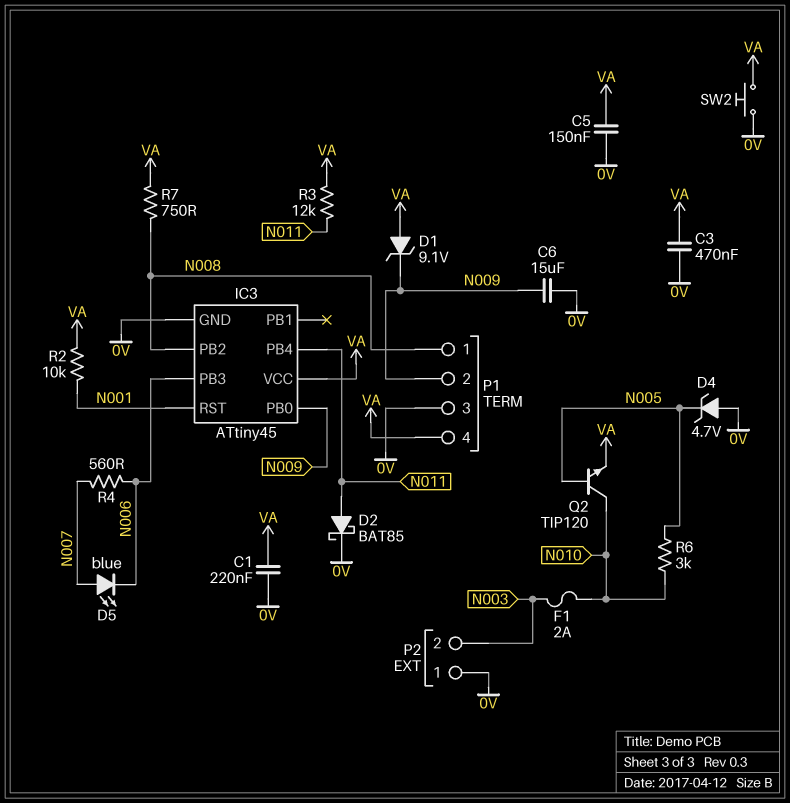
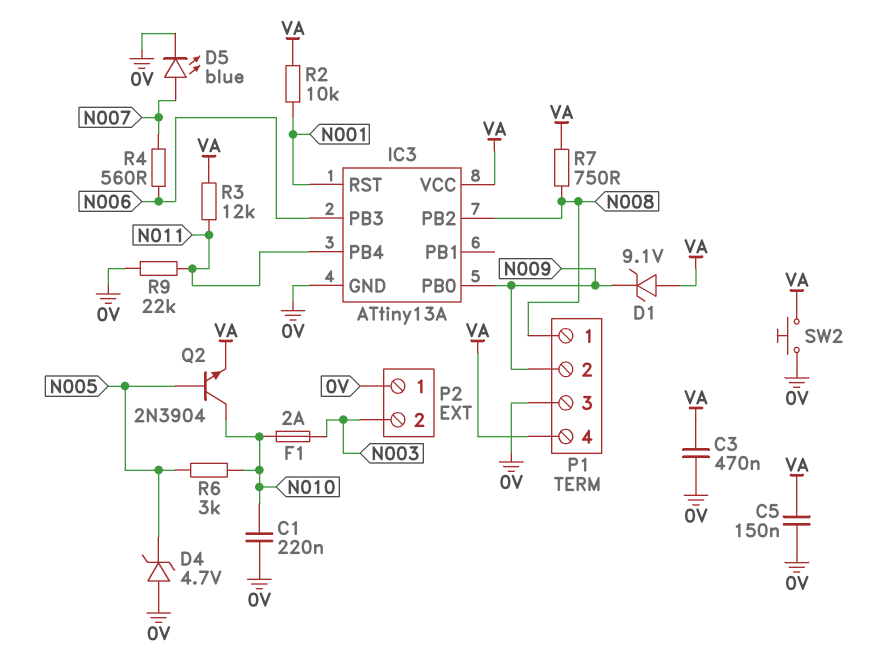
C1: 220nF (0V, VA) -> 220nF (0V, N010)
C6: 15uF (0V, N009) -> none
D2: schottky BAT85 (A N011, K 0V) -> none
D5: LED blue (A N007, K N006) -> LED blue (A N007, K 0V)
IC3: ATtiny45 -> ATtiny13A
Q2: NPN TIP120 (B N005, C N010, E VA) -> NPN 2N3904 (B N005, C N010, E VA)
R9: none -> 22k (0V, N011)

